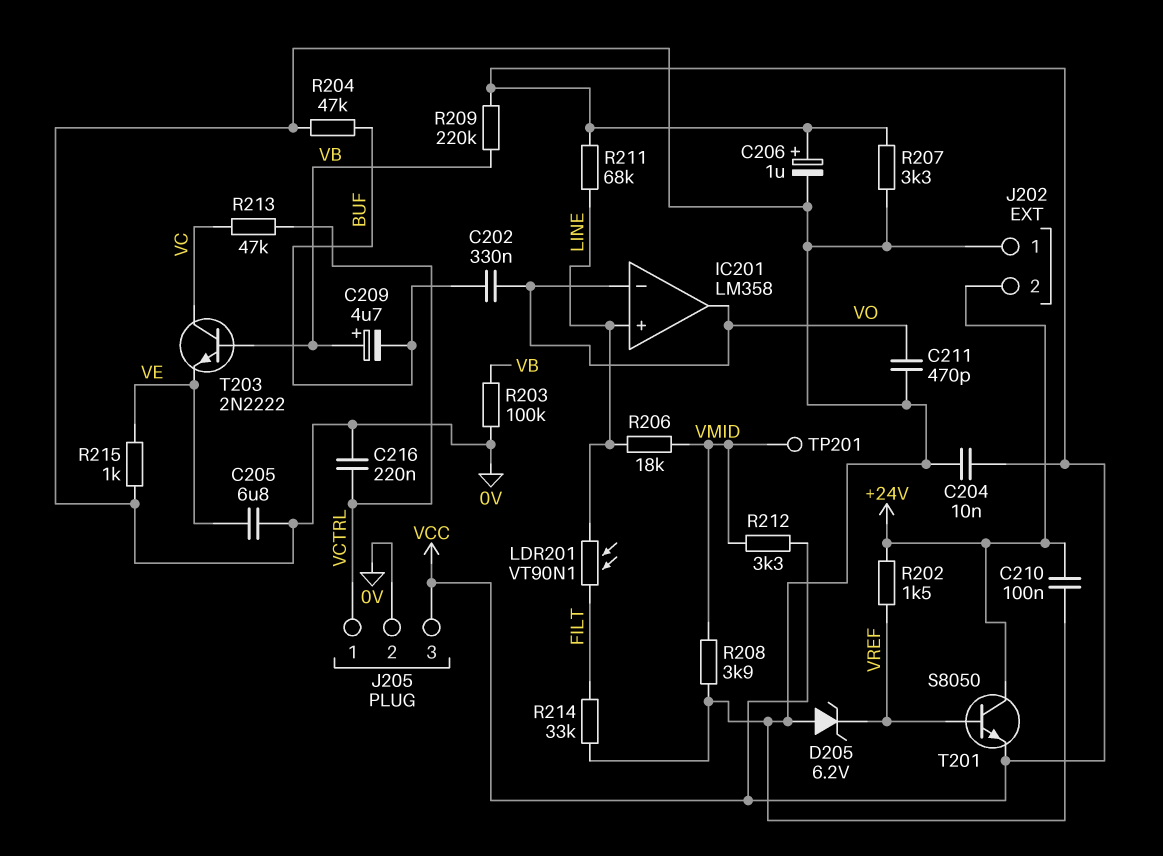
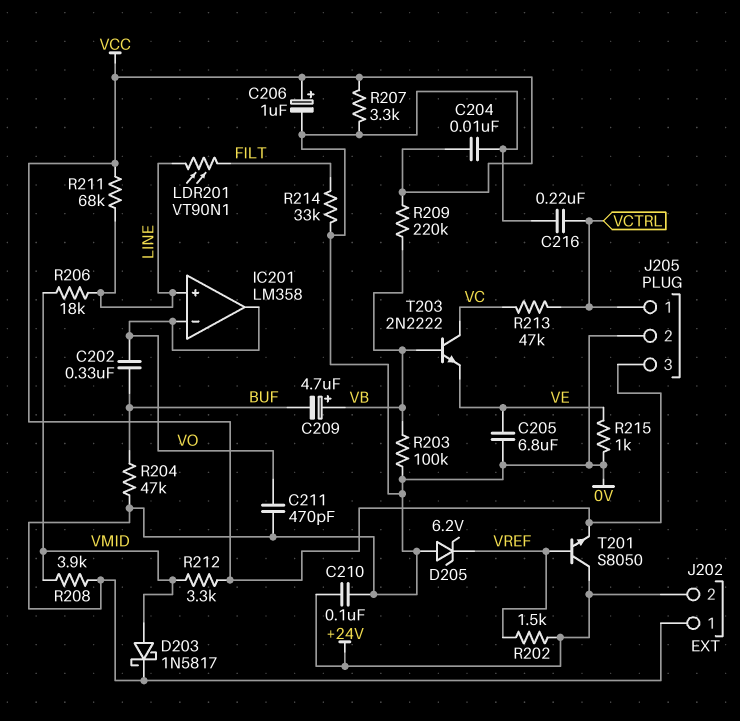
D203: none -> schottky 1N5817 (A VMID, K 0V)
TP201: test point (VMID) -> none

